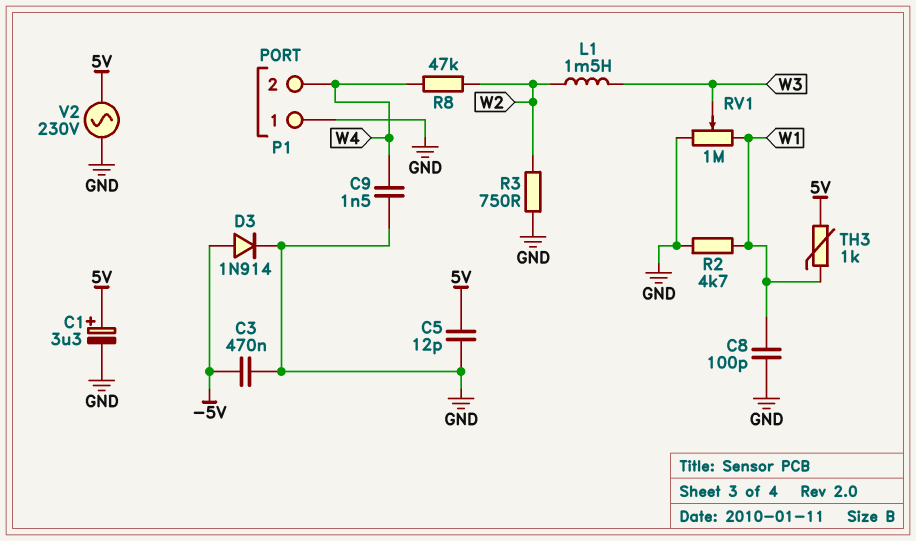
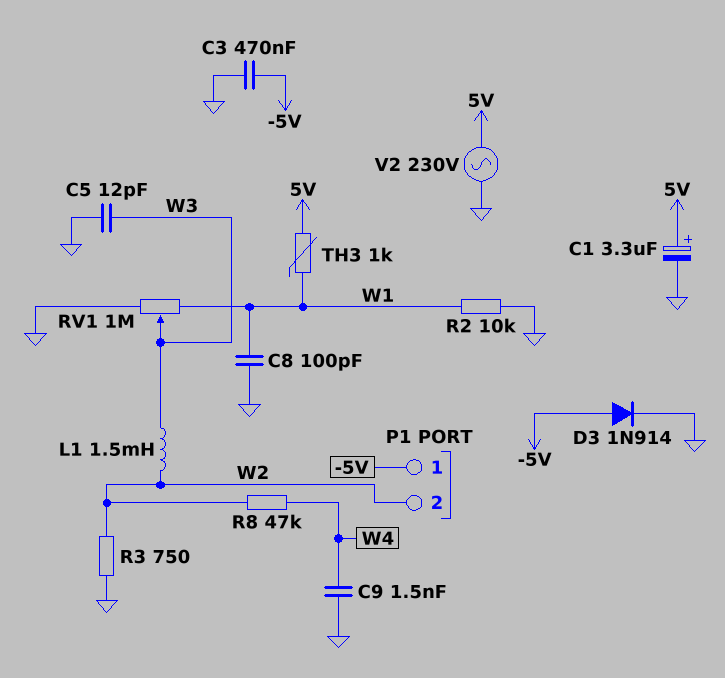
C5: 12pF (5V, GND) -> 12pF (GND, W3)
P1 pin 1: GND -> -5V
P1 pin 2: W4 -> W2
R2: 4.7k (GND, W1) -> 10k (GND, W1)

